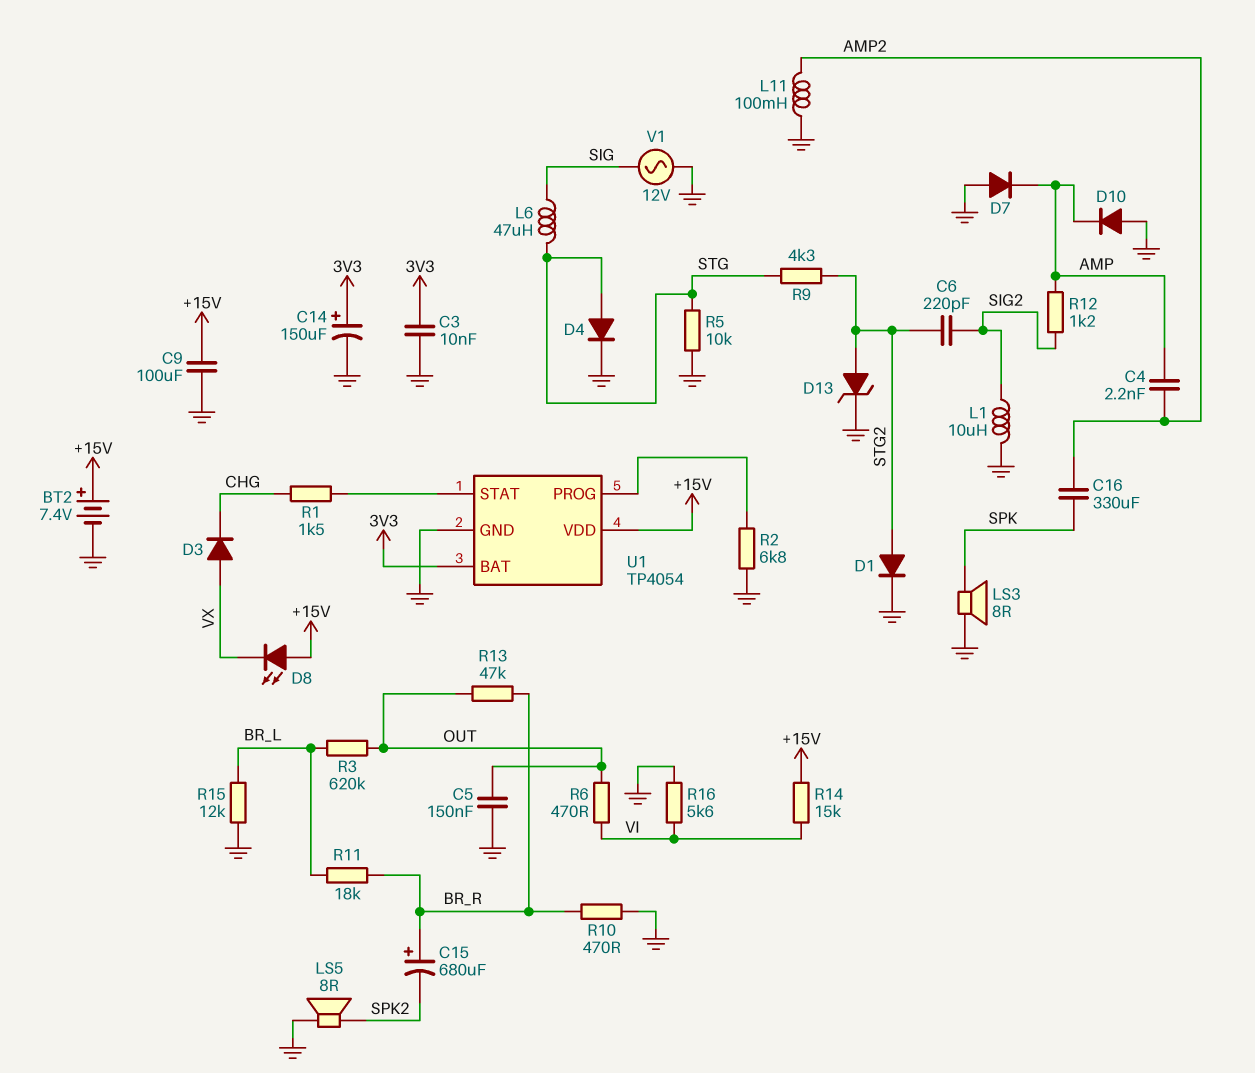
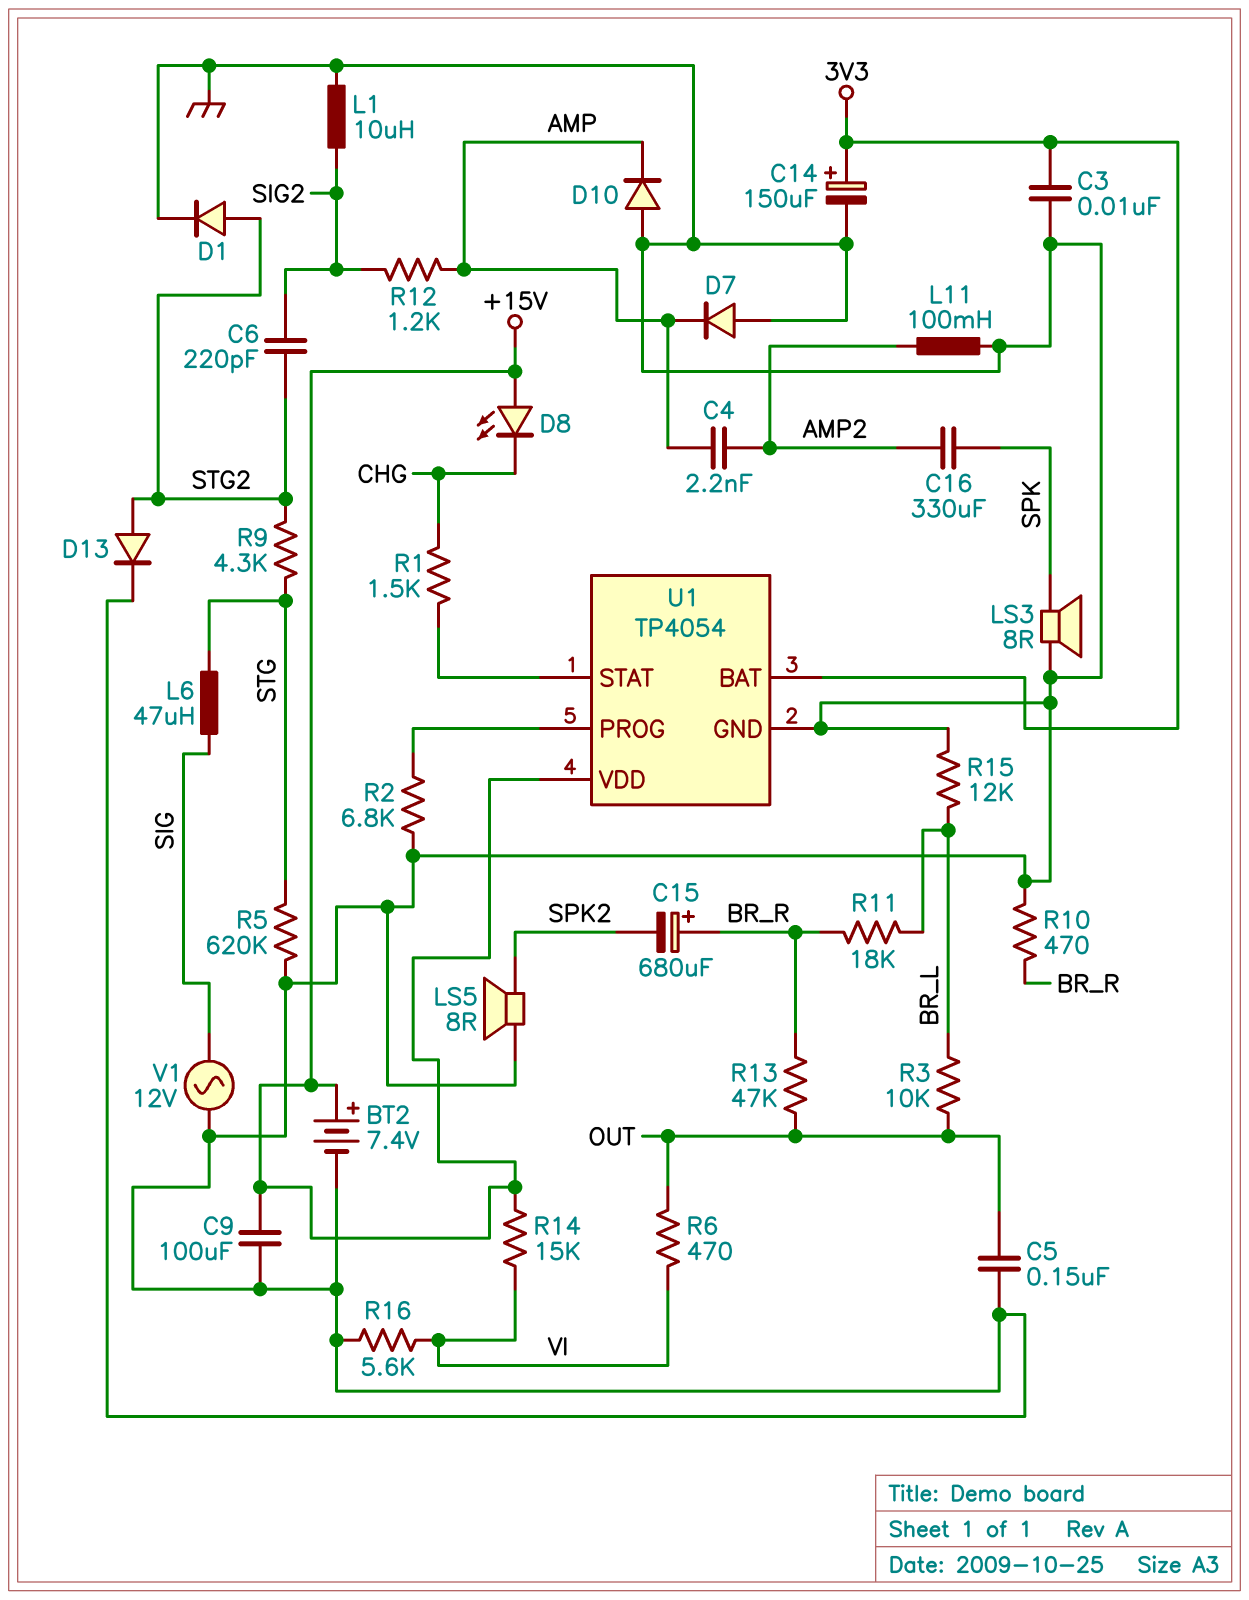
D3: diode (A VX, K CHG) -> none
D4: diode (A STG, K GND) -> none
D8: LED (A +15V, K VX) -> LED (A +15V, K CHG)
D13: zener (A STG2, K GND) -> diode (A STG2, K GND)
R3: 620k (BR_L, OUT) -> 10k (BR_L, OUT)
R5: 10k (GND, STG) -> 620k (GND, STG)

